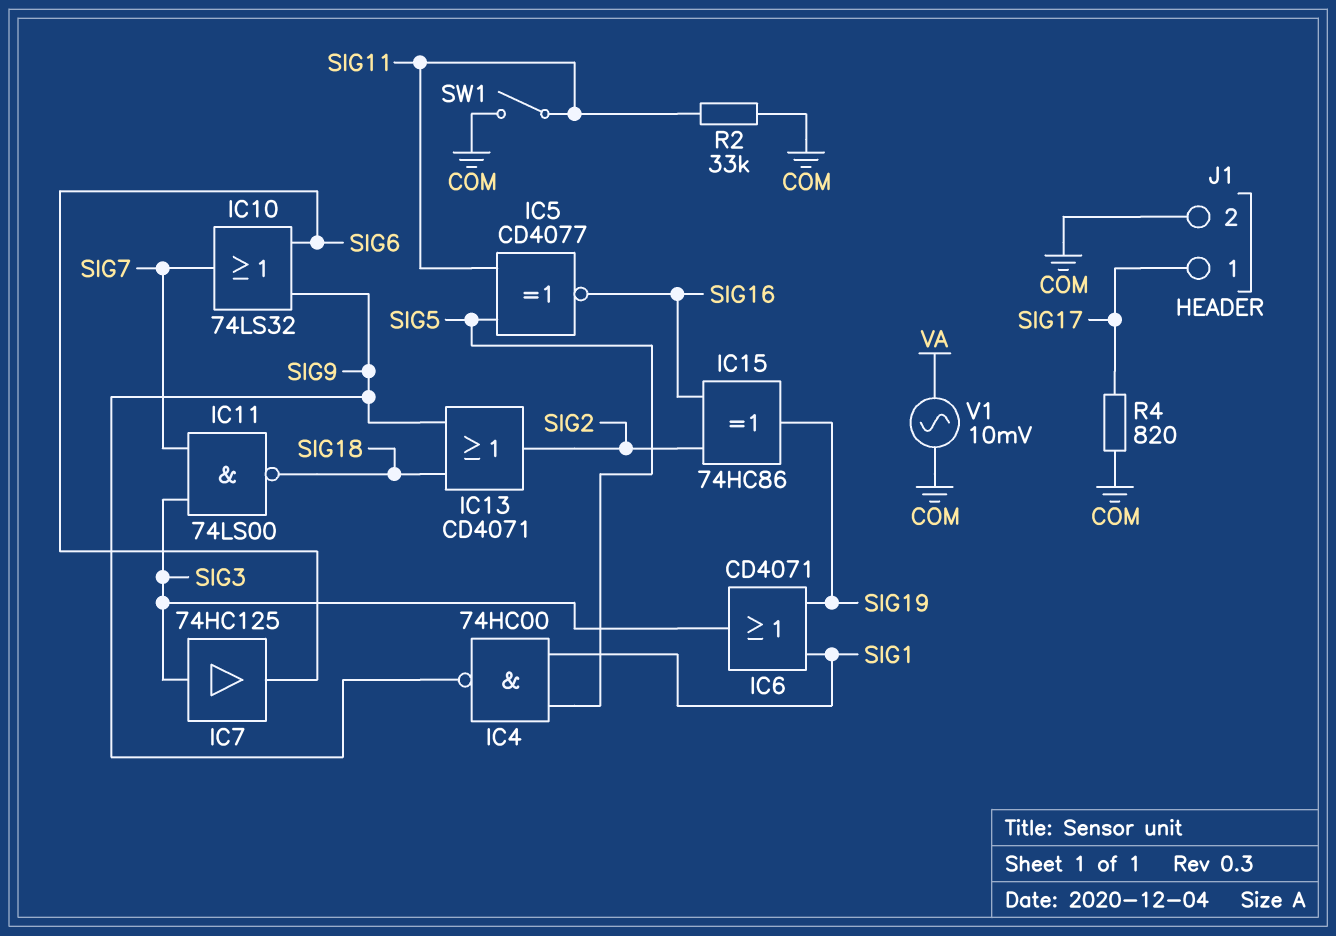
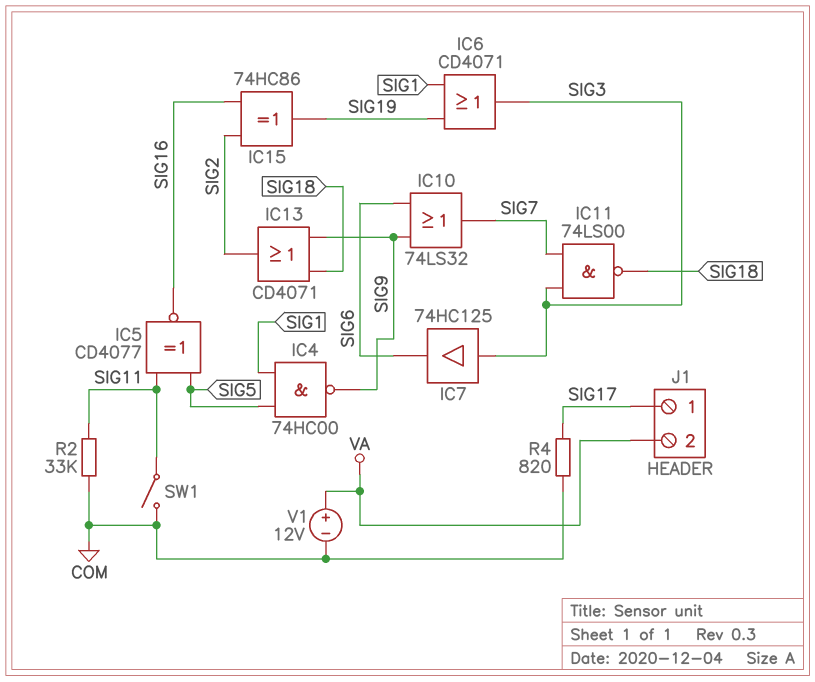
J1 pin 2: COM -> VA
V1: AC 10mV (COM, VA) -> 12V (plus VA, minus COM)

